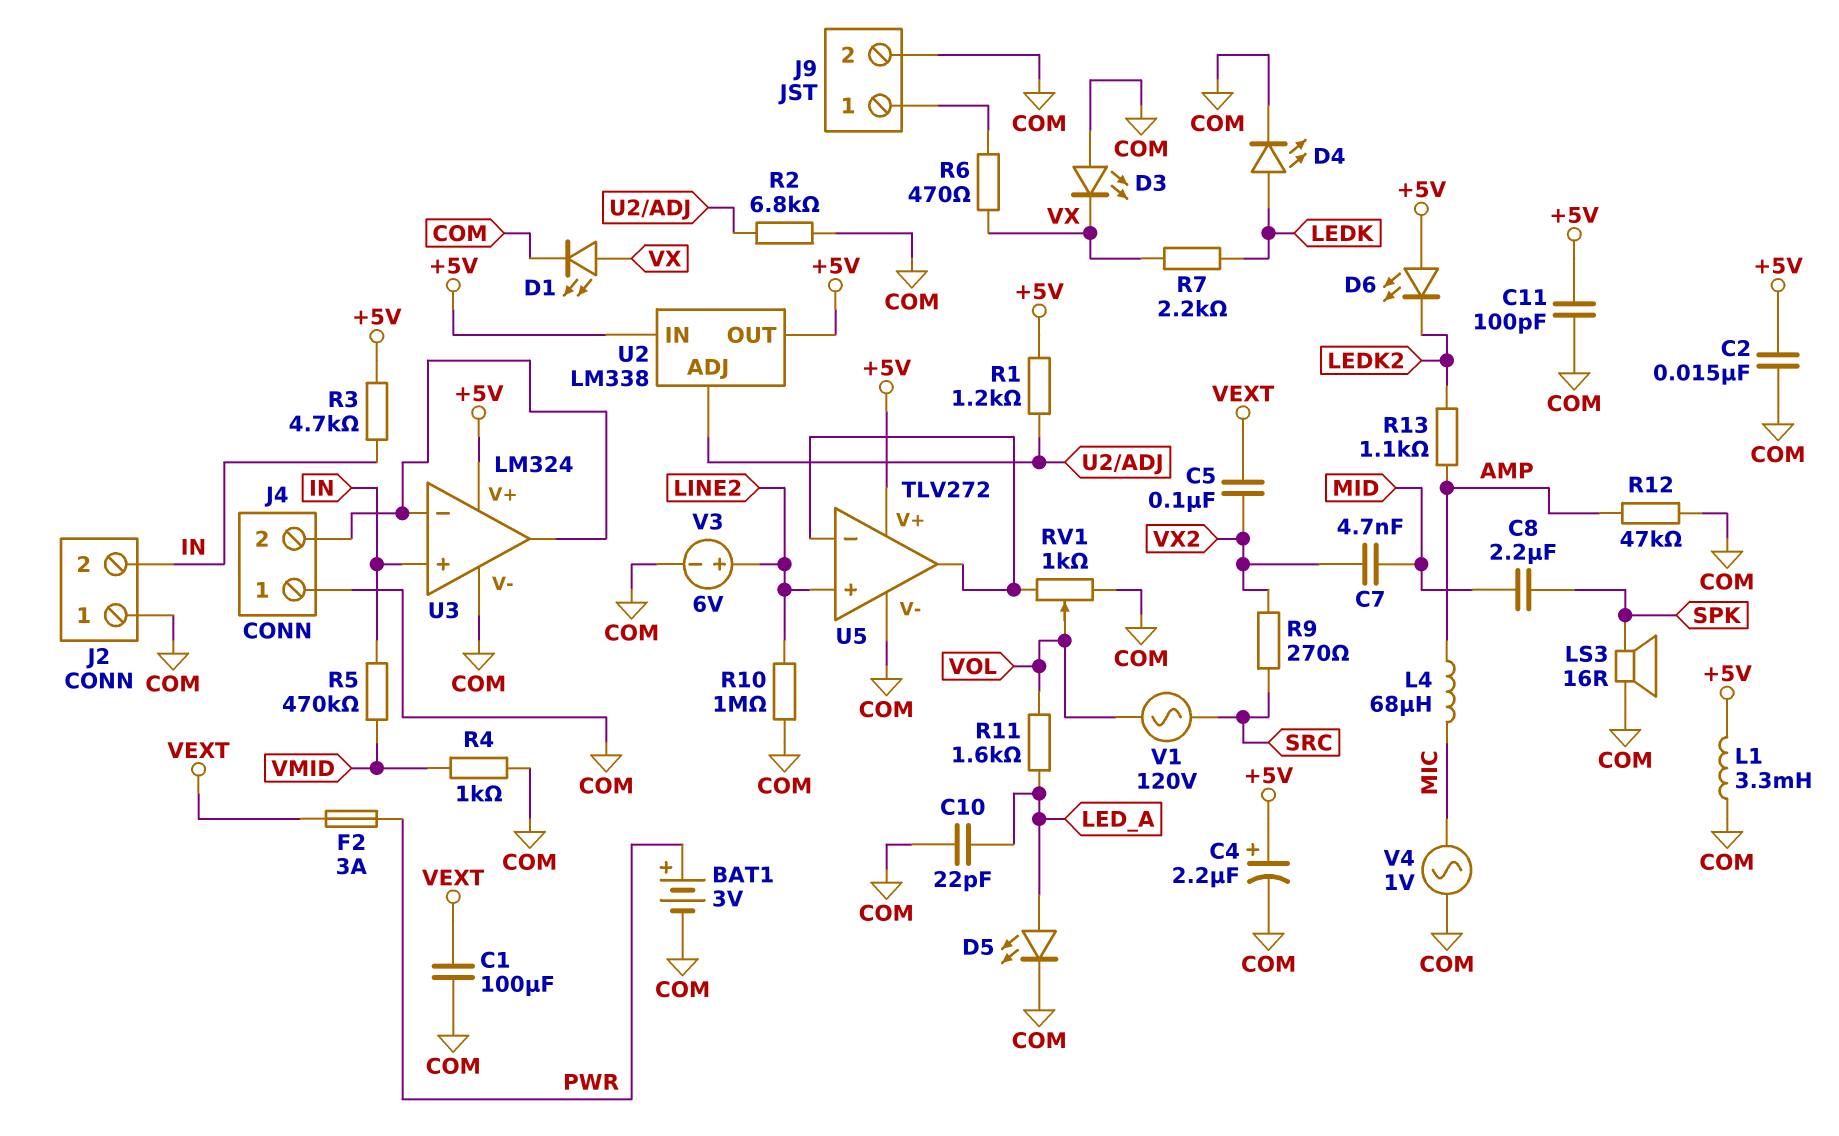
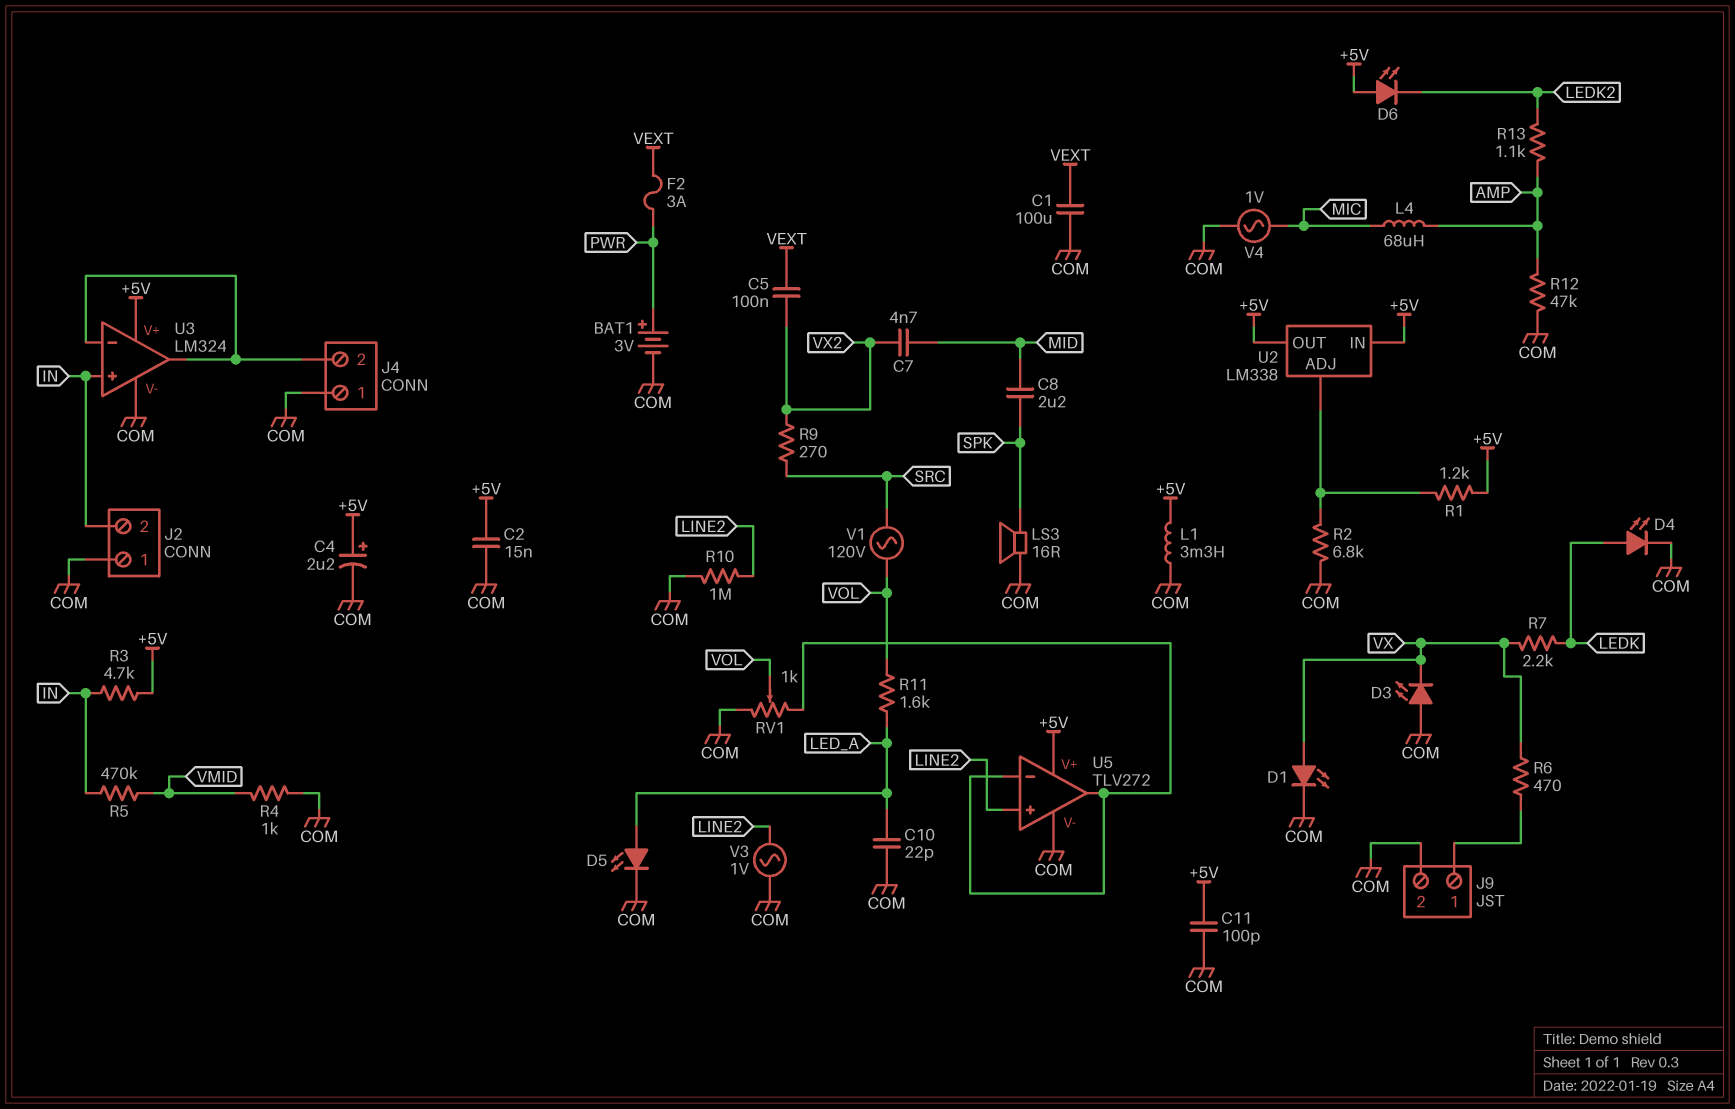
V3: 6V (plus LINE2, minus COM) -> AC 1V (COM, LINE2)

